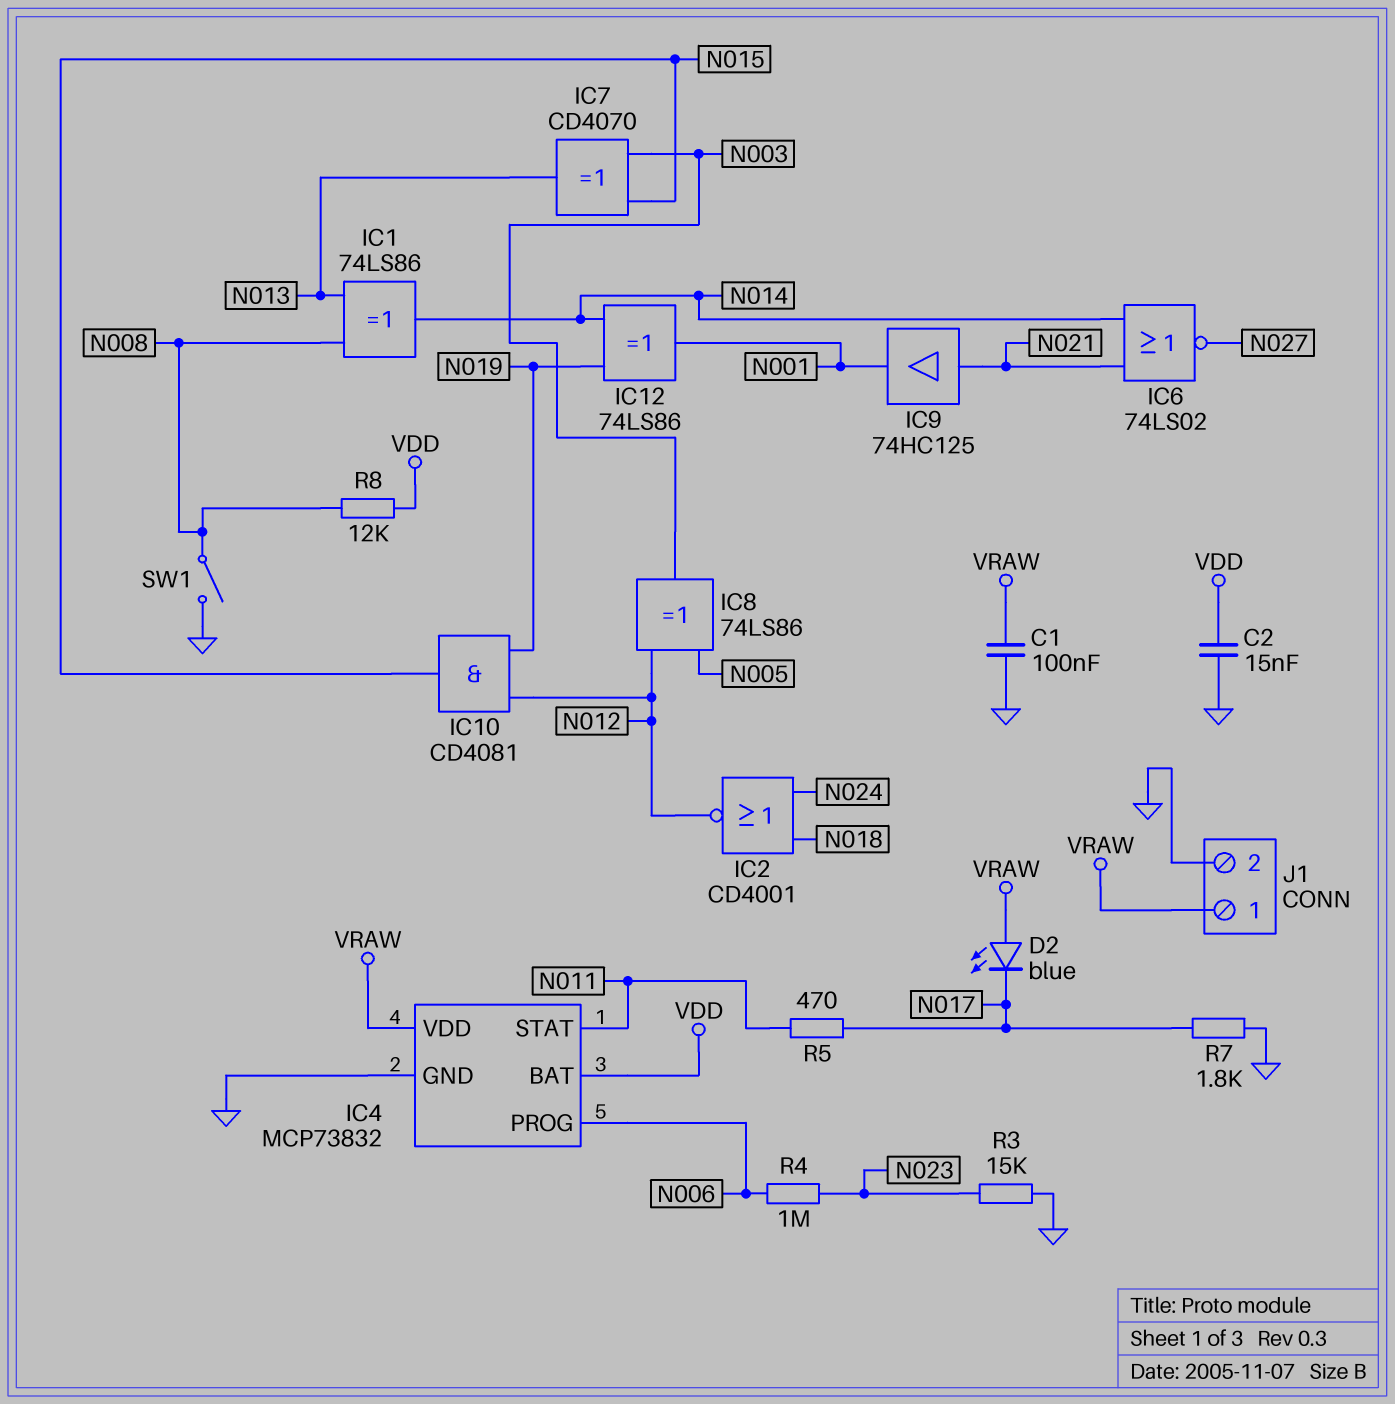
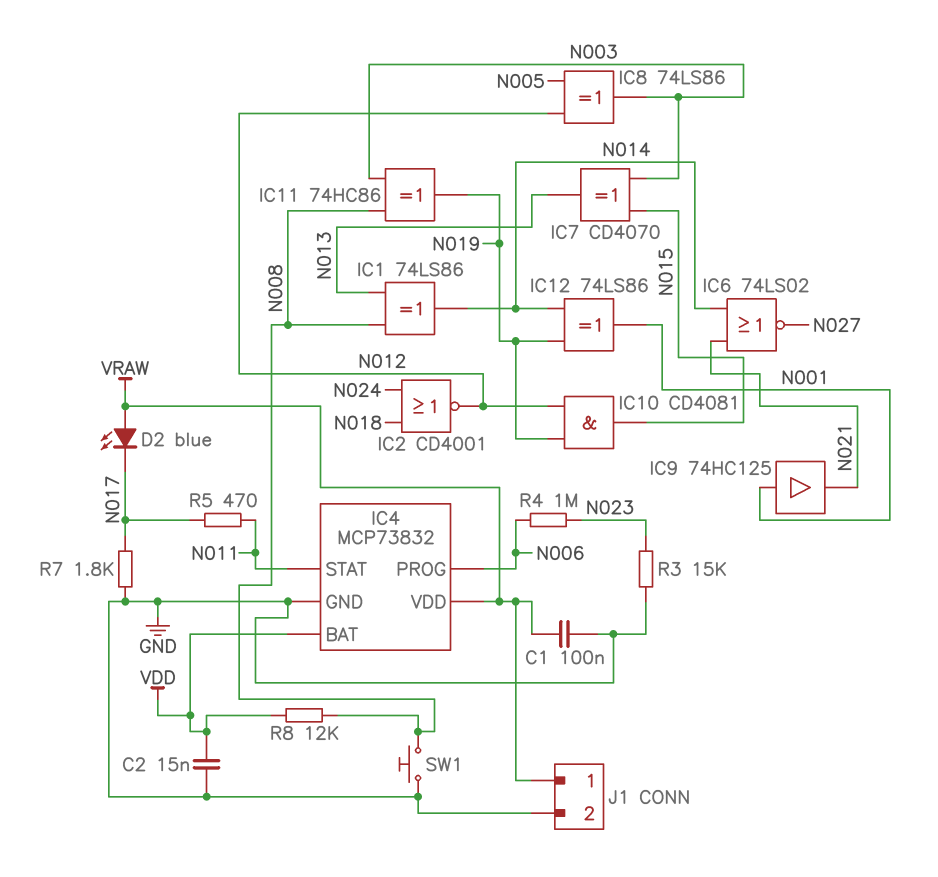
IC9: buffer 74HC125 (in N021, out N001) -> buffer 74HC125 (in N001, out N021)
IC11: none -> XOR 74HC86 (in N003, in N008, out N019)
SW1: switch (GND, N008) -> button (GND, N008)

